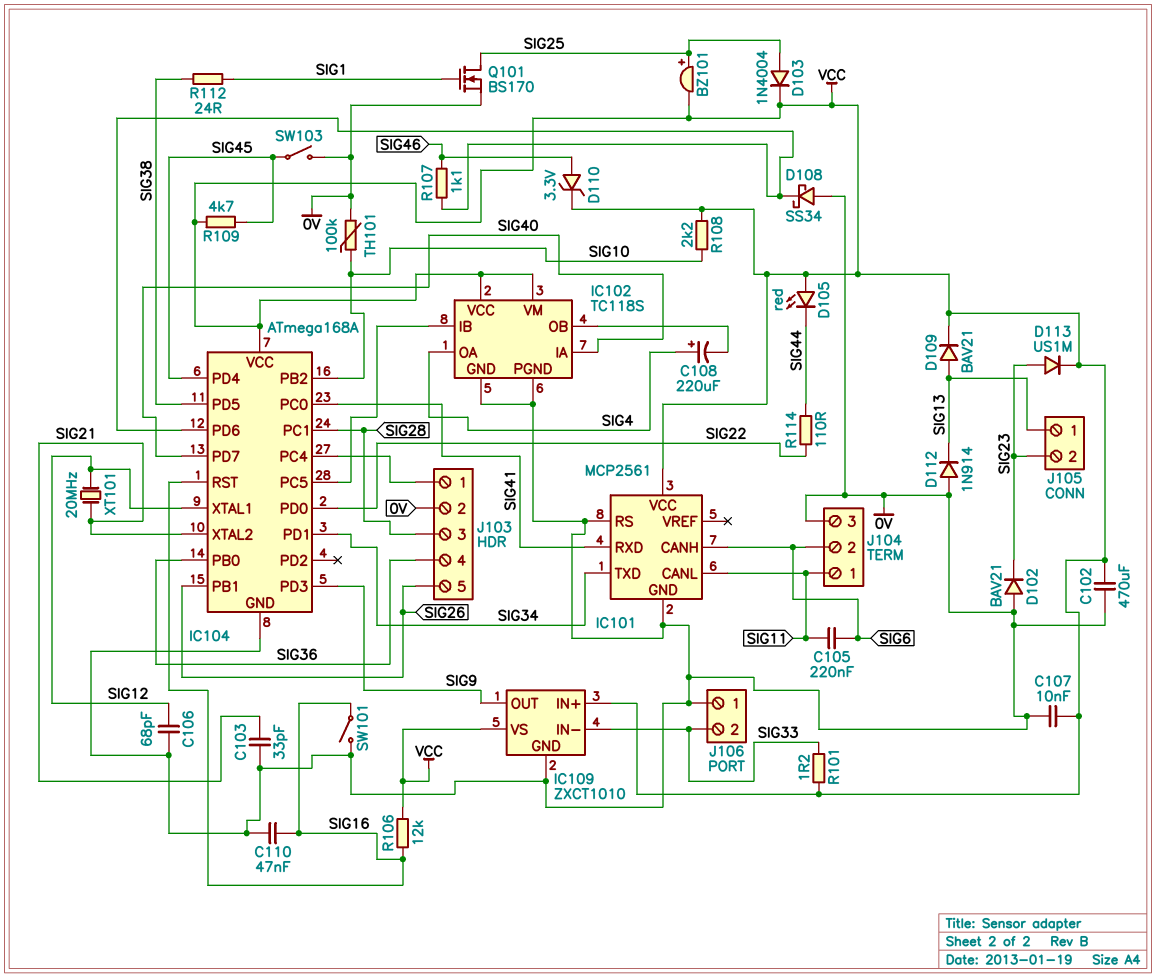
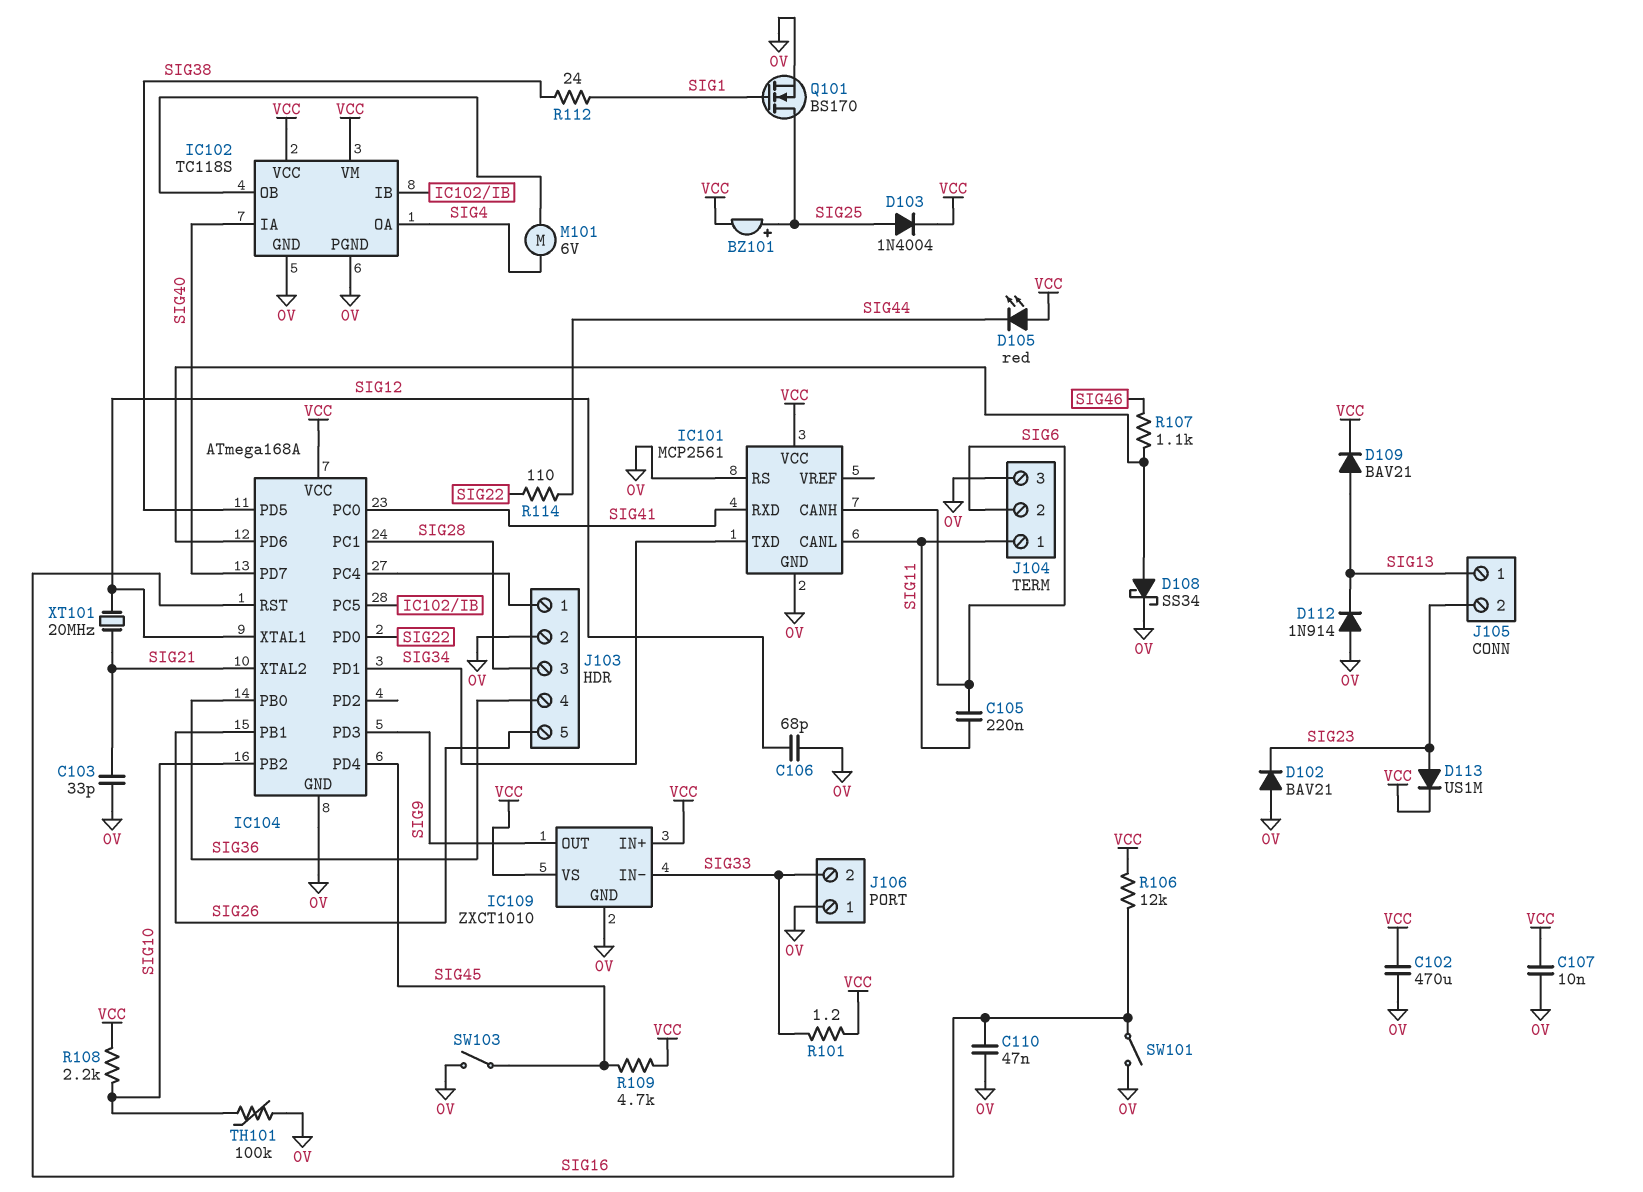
C108: 220uF (plus SIG4, minus IC102/OB) -> none
D108: schottky SS34 (A 0V, K IC104/PD6) -> schottky SS34 (A IC104/PD6, K 0V)
D110: zener 3.3V (A SIG46, K VCC) -> none
M101: none -> motor 6V (IC102/OB, SIG4)

